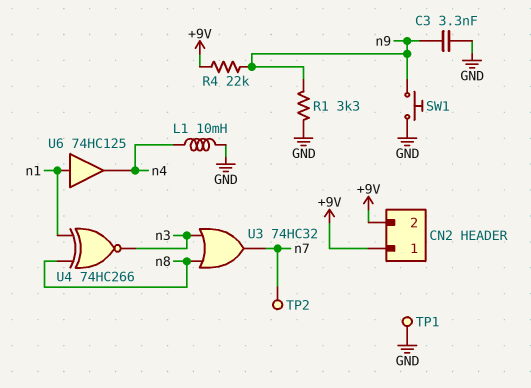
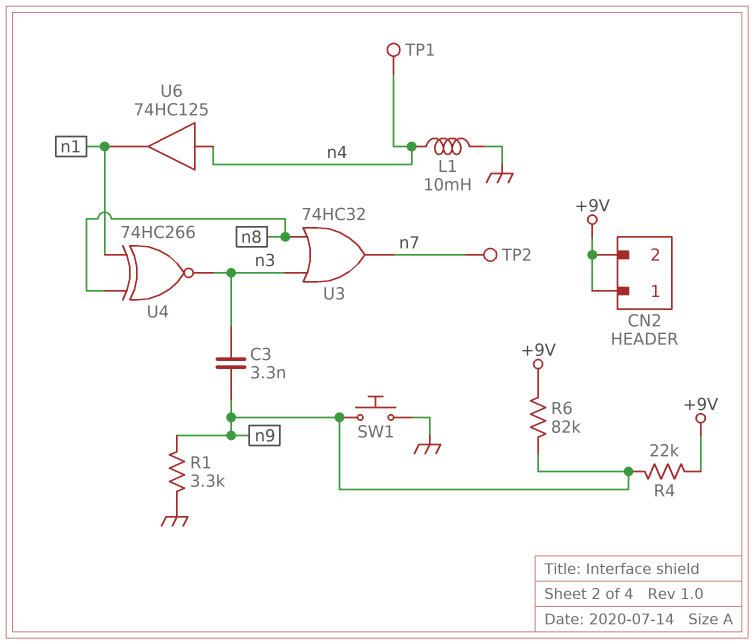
C3: 3.3nF (GND, n9) -> 3.3nF (n3, n9)
R6: none -> 82k (+9V, n9)
TP1: test point (GND) -> test point (n4)
U6: buffer 74HC125 (in n1, out n4) -> buffer 74HC125 (in n4, out n1)

